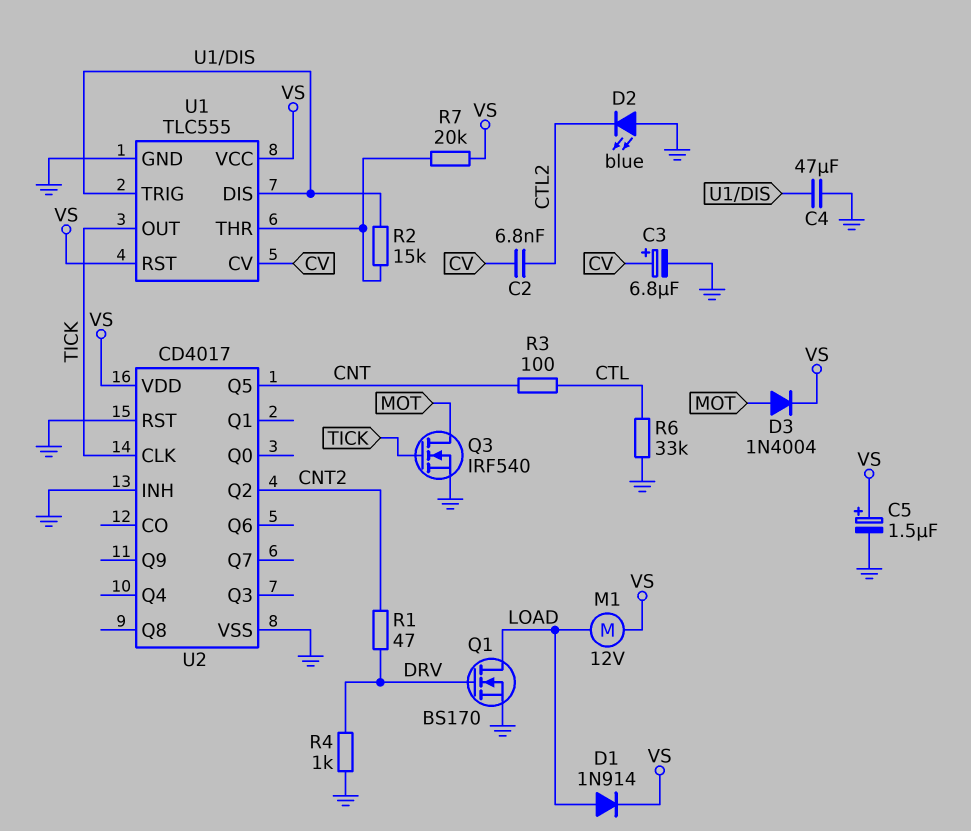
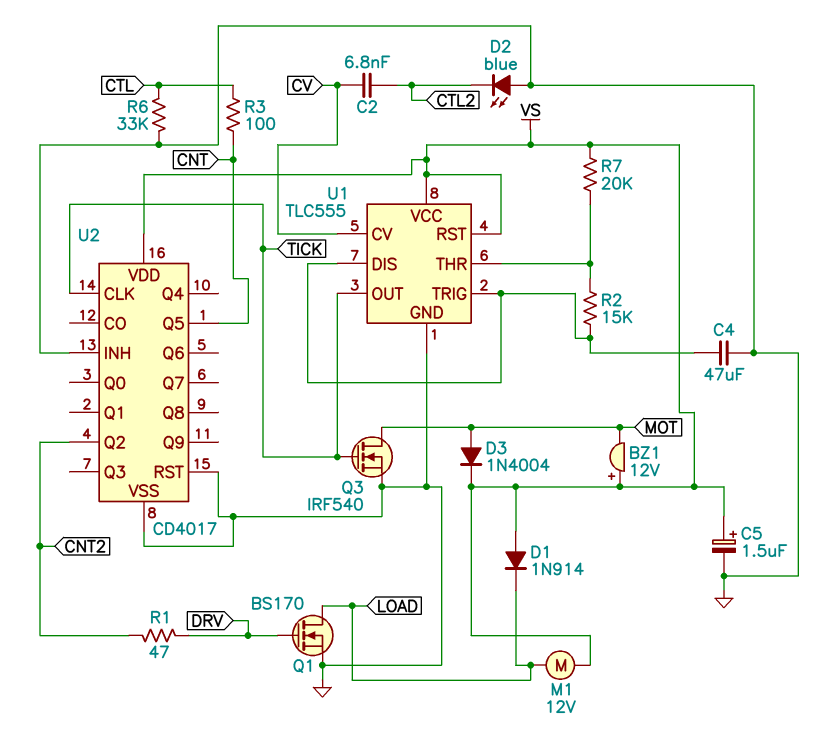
BZ1: none -> buzzer 12V (plus VS, minus MOT)
C3: 6.8uF (plus CV, minus GND) -> none
D1: diode 1N914 (A LOAD, K VS) -> diode 1N914 (A VS, K LOAD)
R4: 1k (DRV, GND) -> none

